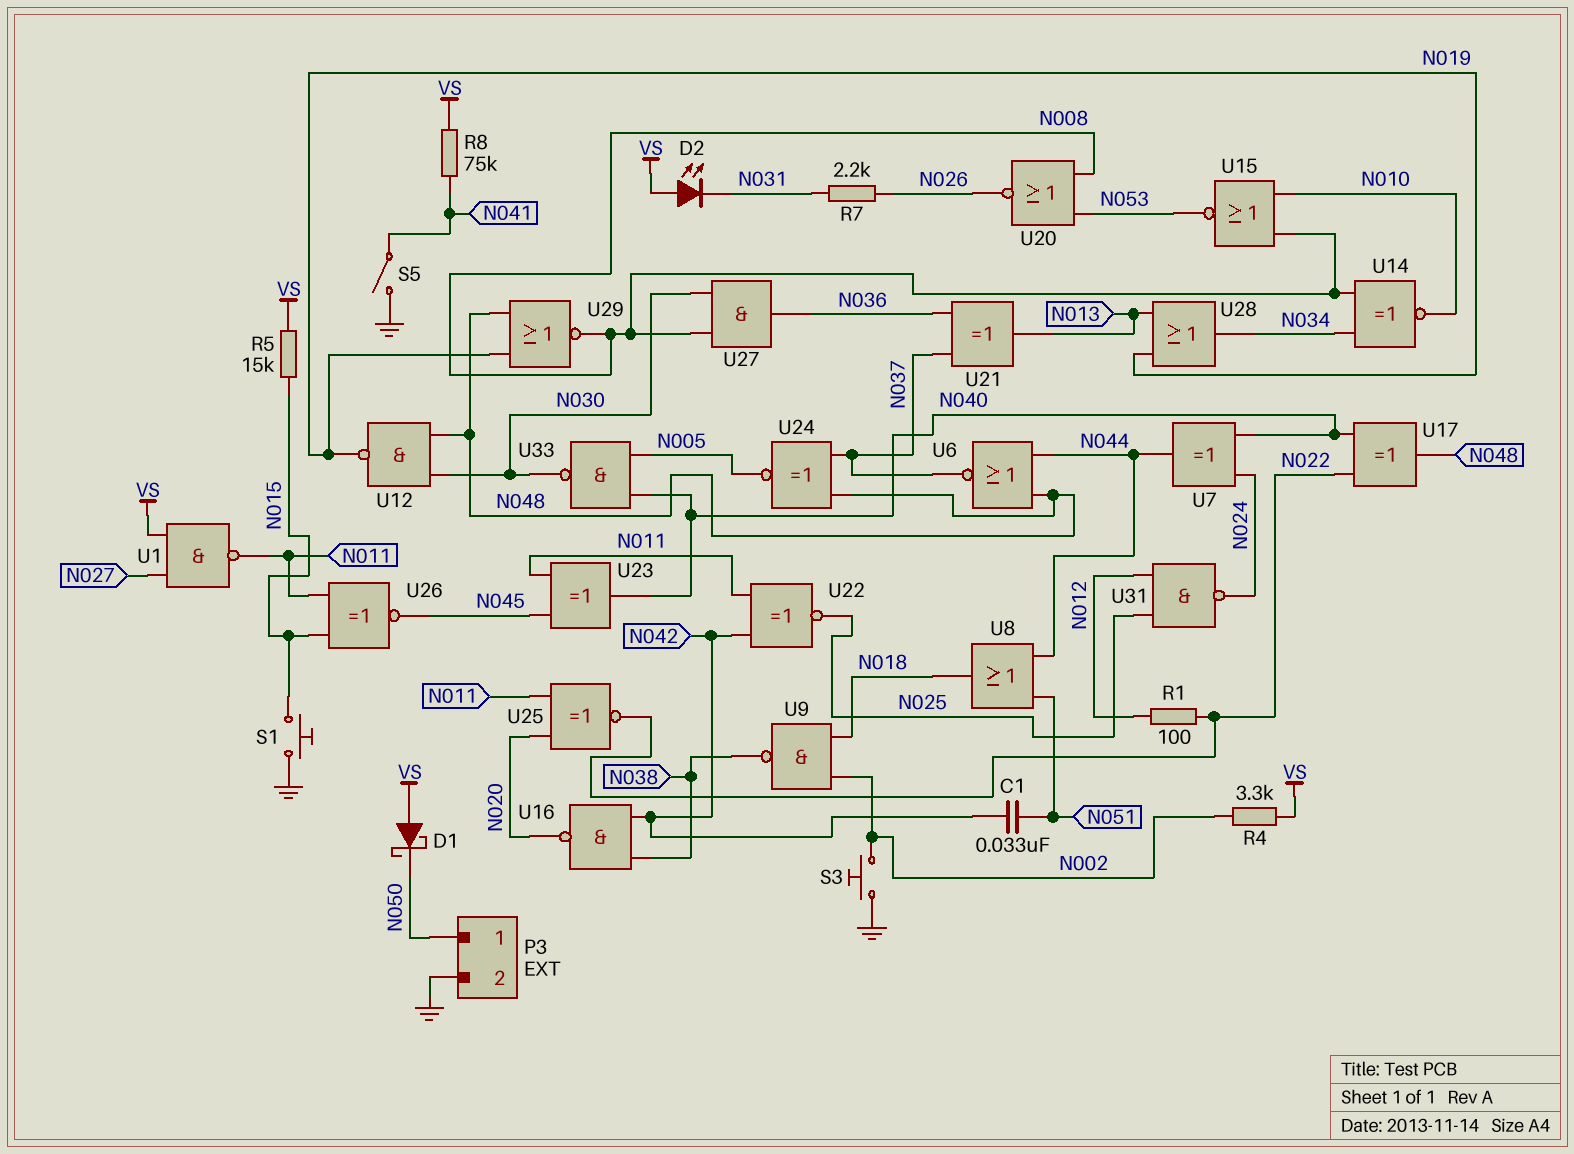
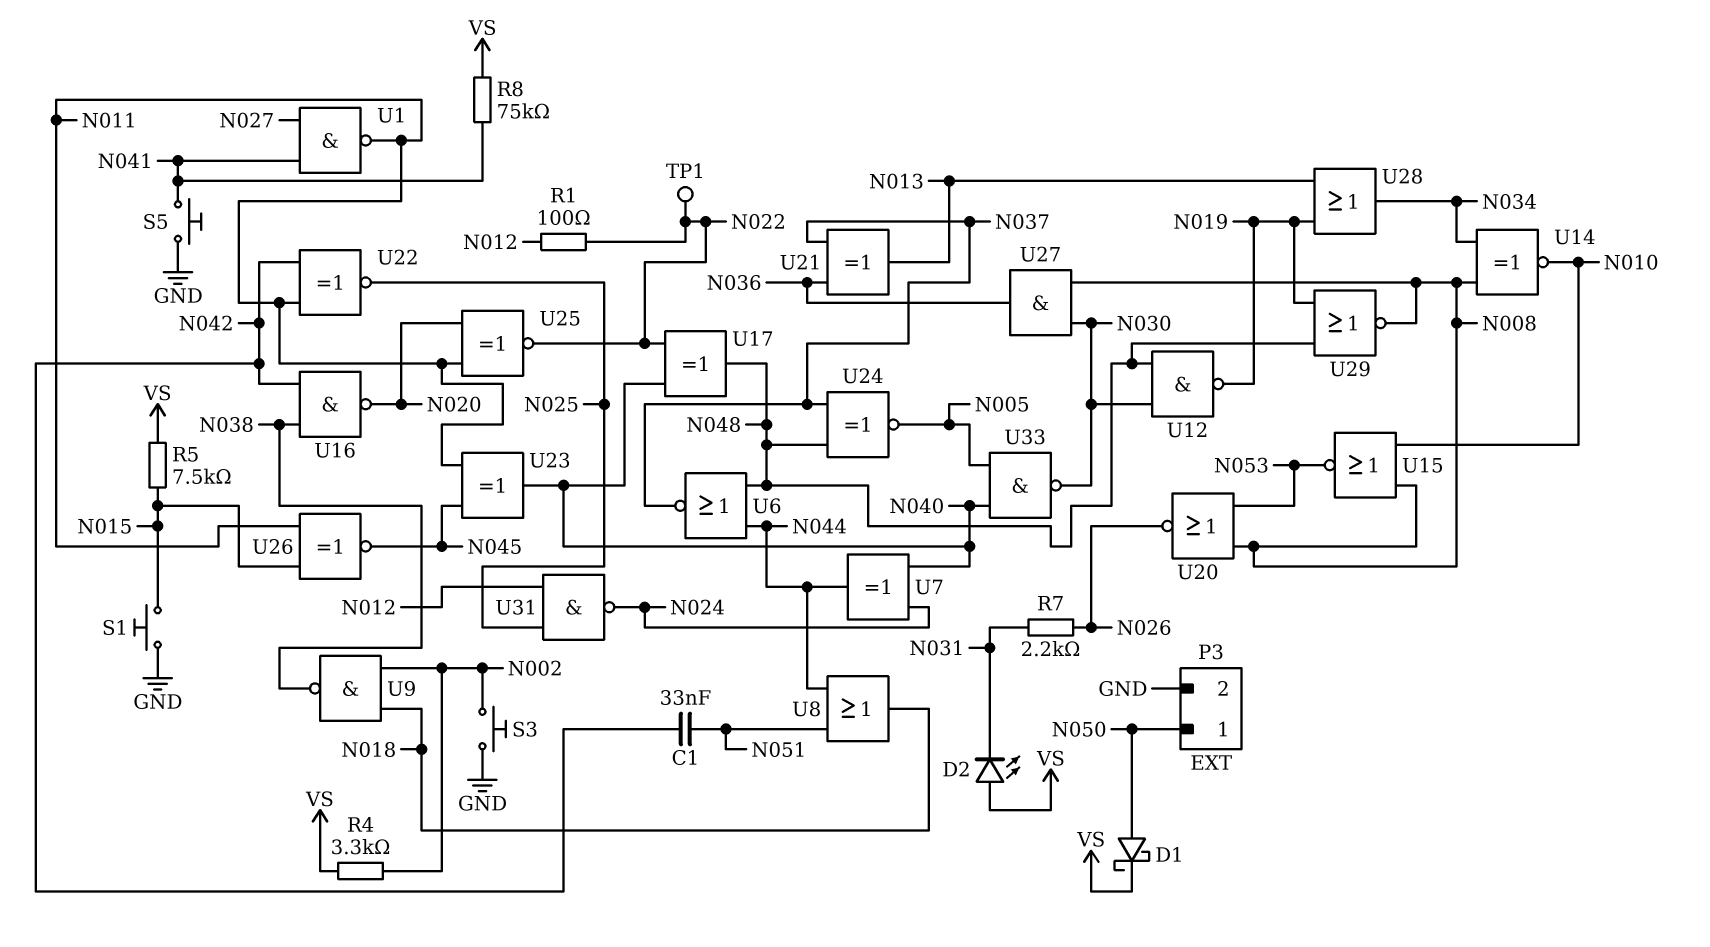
D1: schottky (A VS, K N050) -> schottky (A N050, K VS)
R5: 15k (N015, VS) -> 7.5k (N015, VS)
S5: switch (GND, N041) -> button (GND, N041)
TP1: none -> test point (N022)
U1: NAND (in N027, in VS, out N011) -> NAND (in N027, in N041, out N011)

